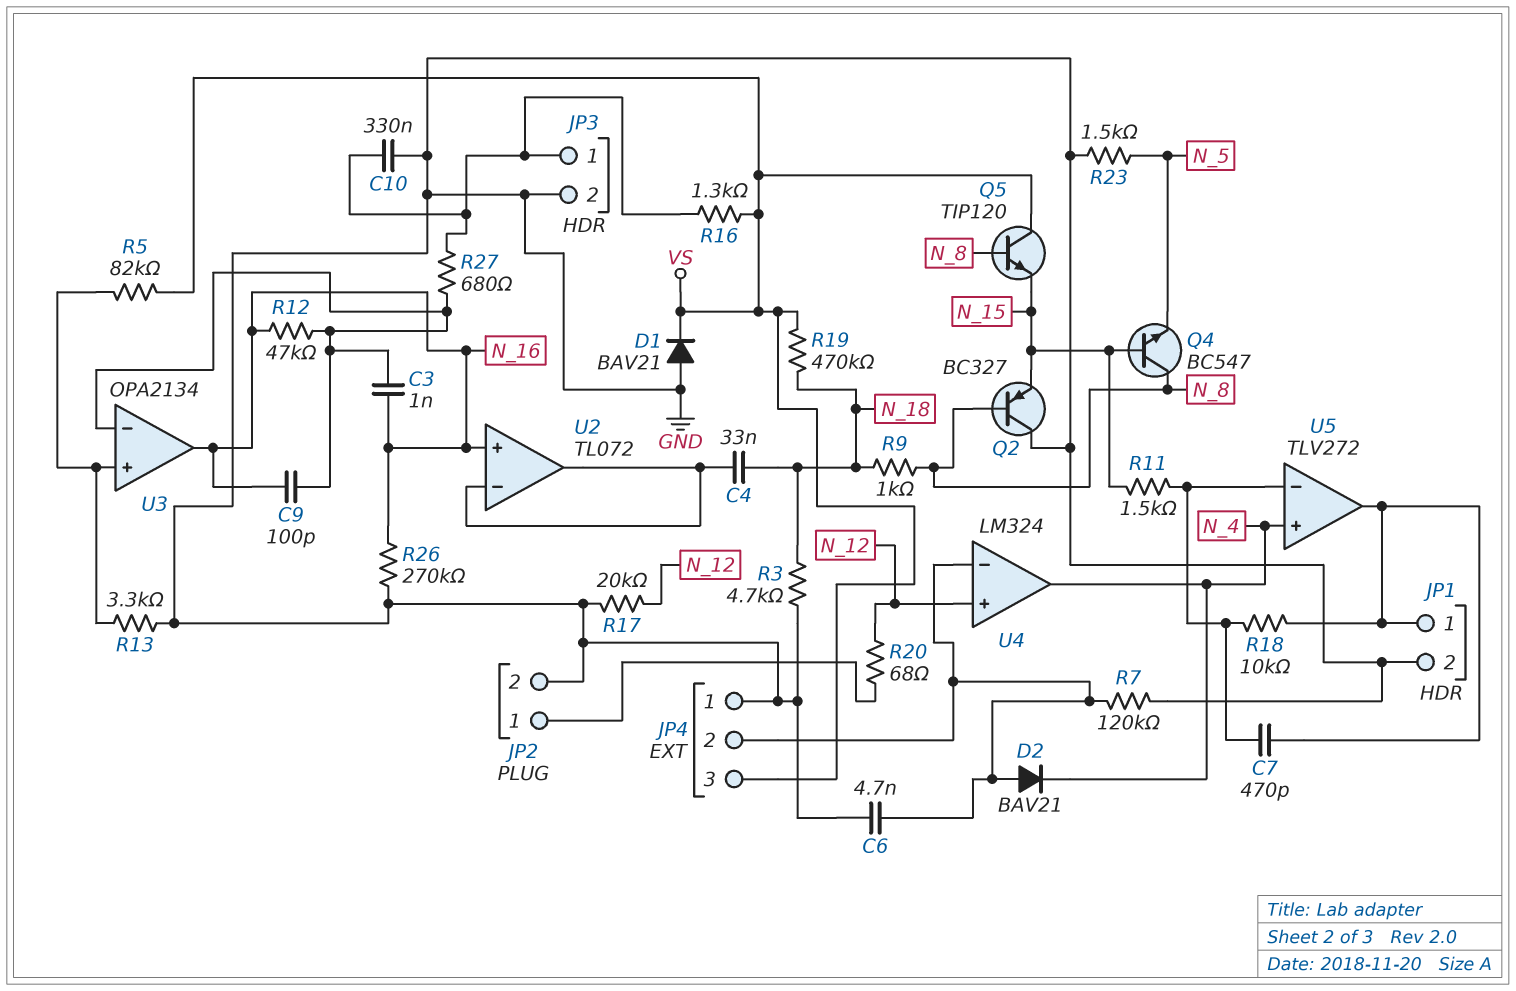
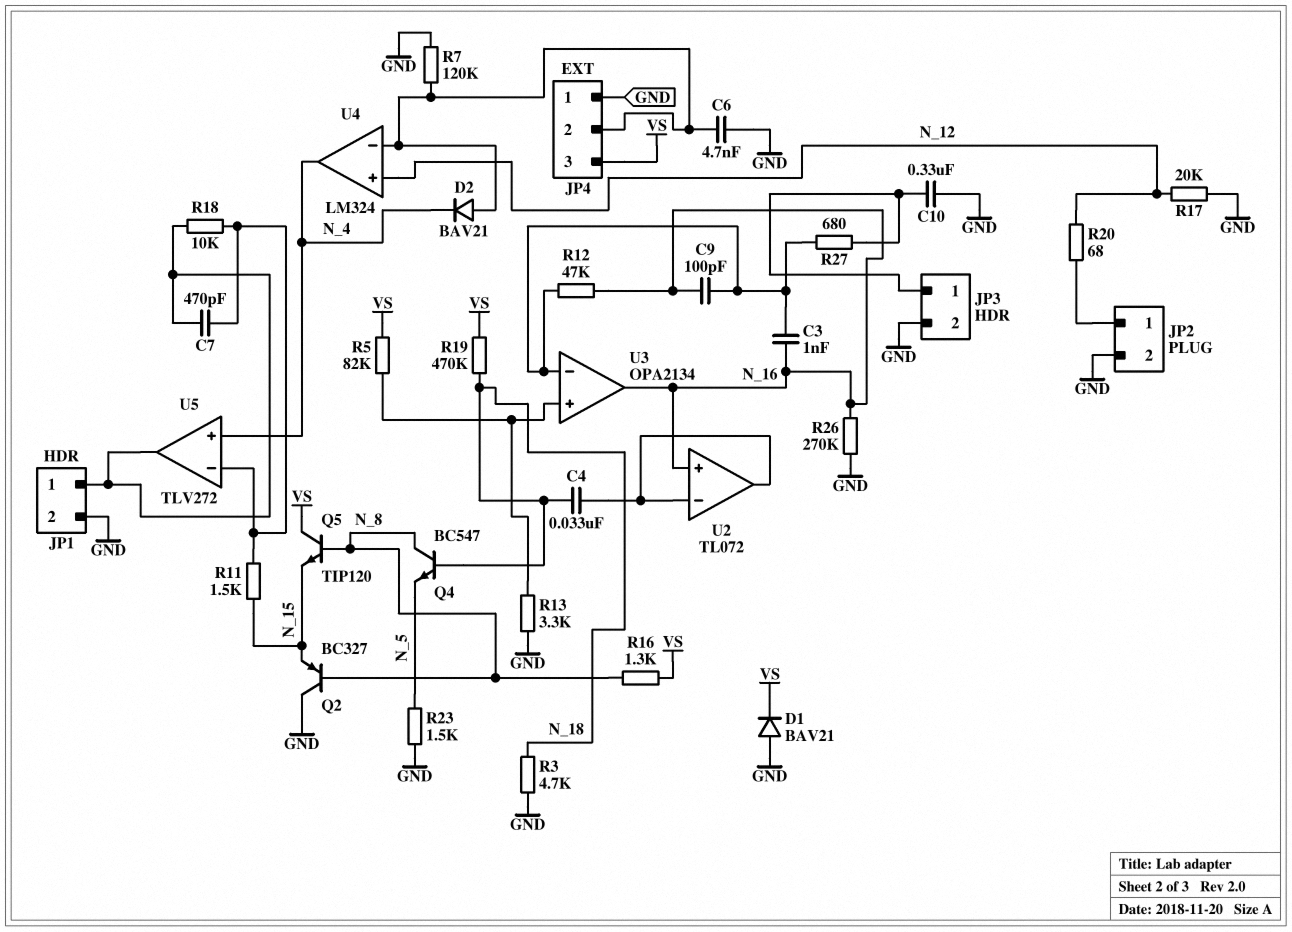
Q4: NPN BC547 (B N_15, C N_8, E N_5) -> NPN BC547 (B N_18, C N_8, E N_5)
R9: 1k (N_8, N_18) -> none
R16: 1.3k (JP3/1, VS) -> 1.3k (N_8, VS)

